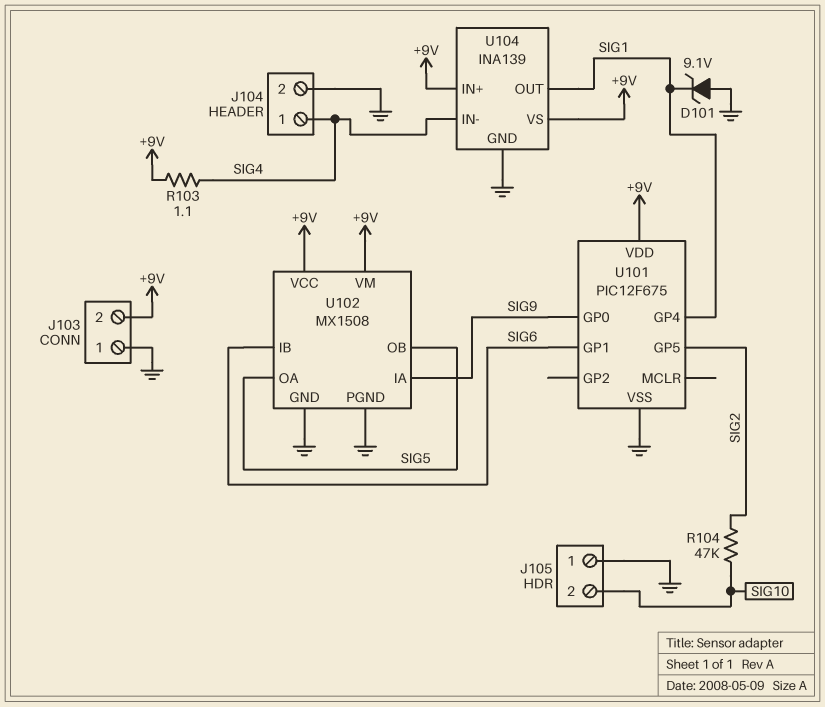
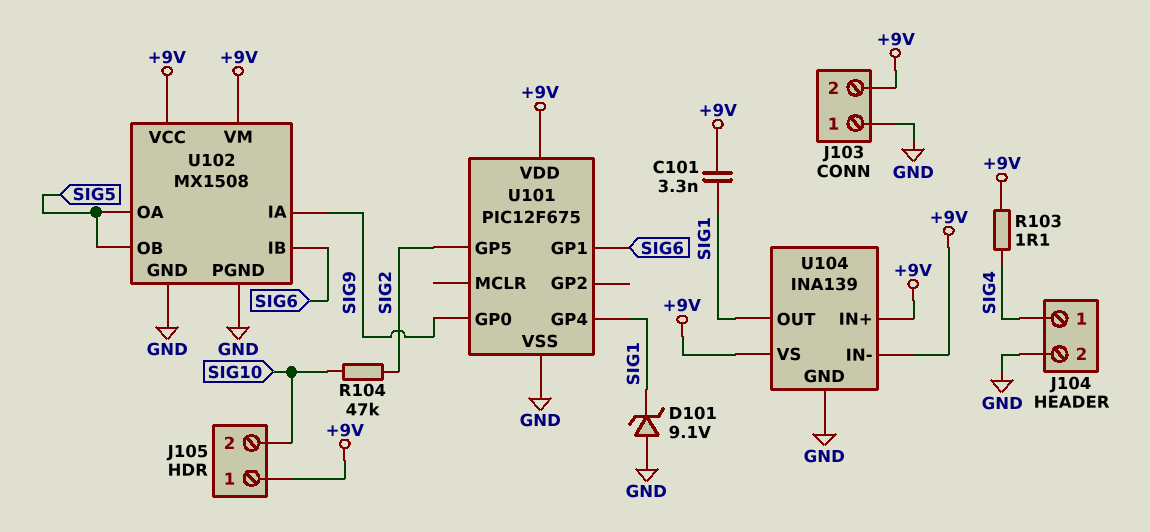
C101: none -> 3.3nF (+9V, SIG1)
J105 pin 1: GND -> +9V
U104 pin IN-: SIG4 -> +9V

